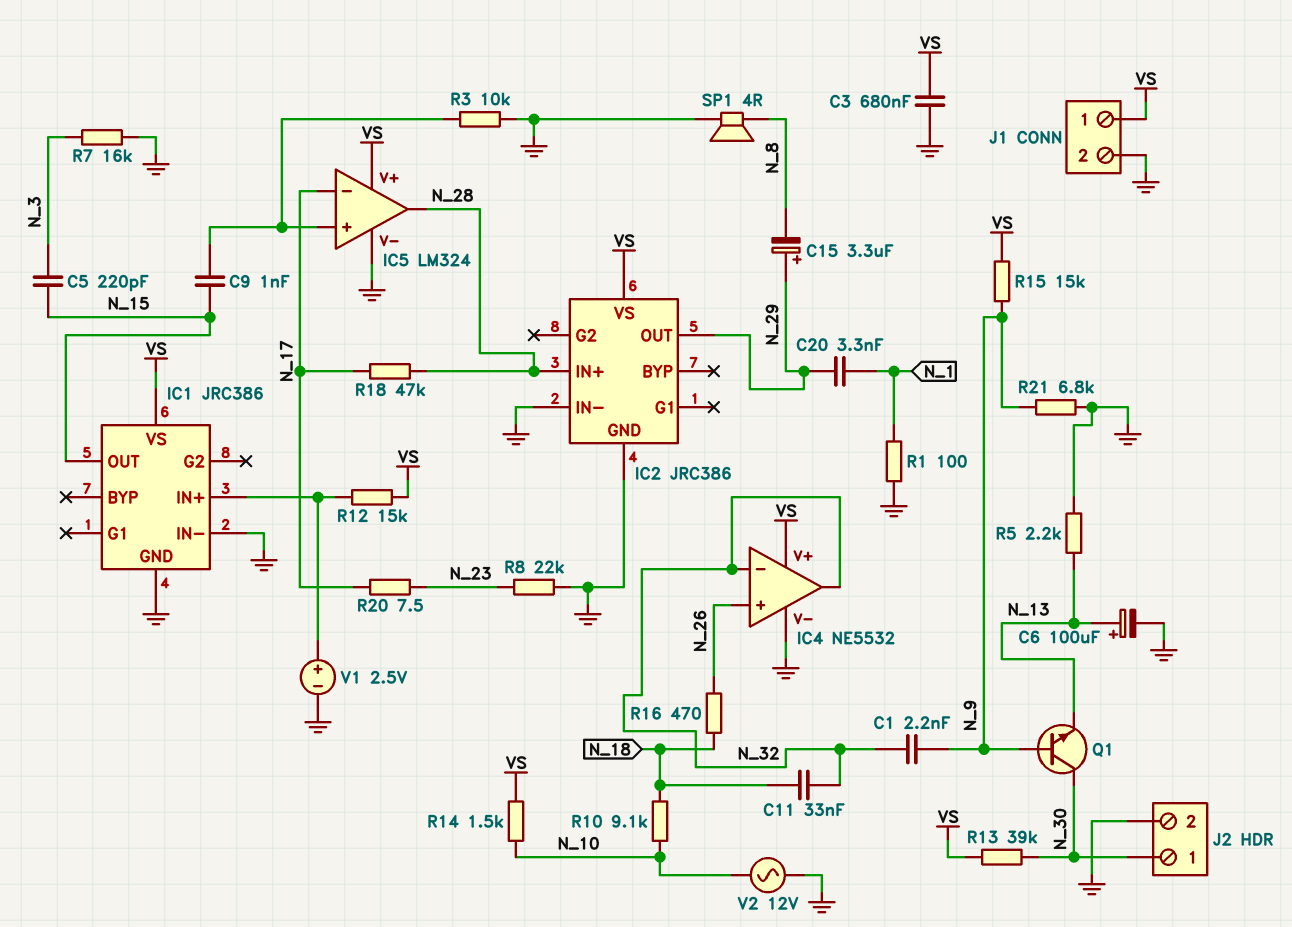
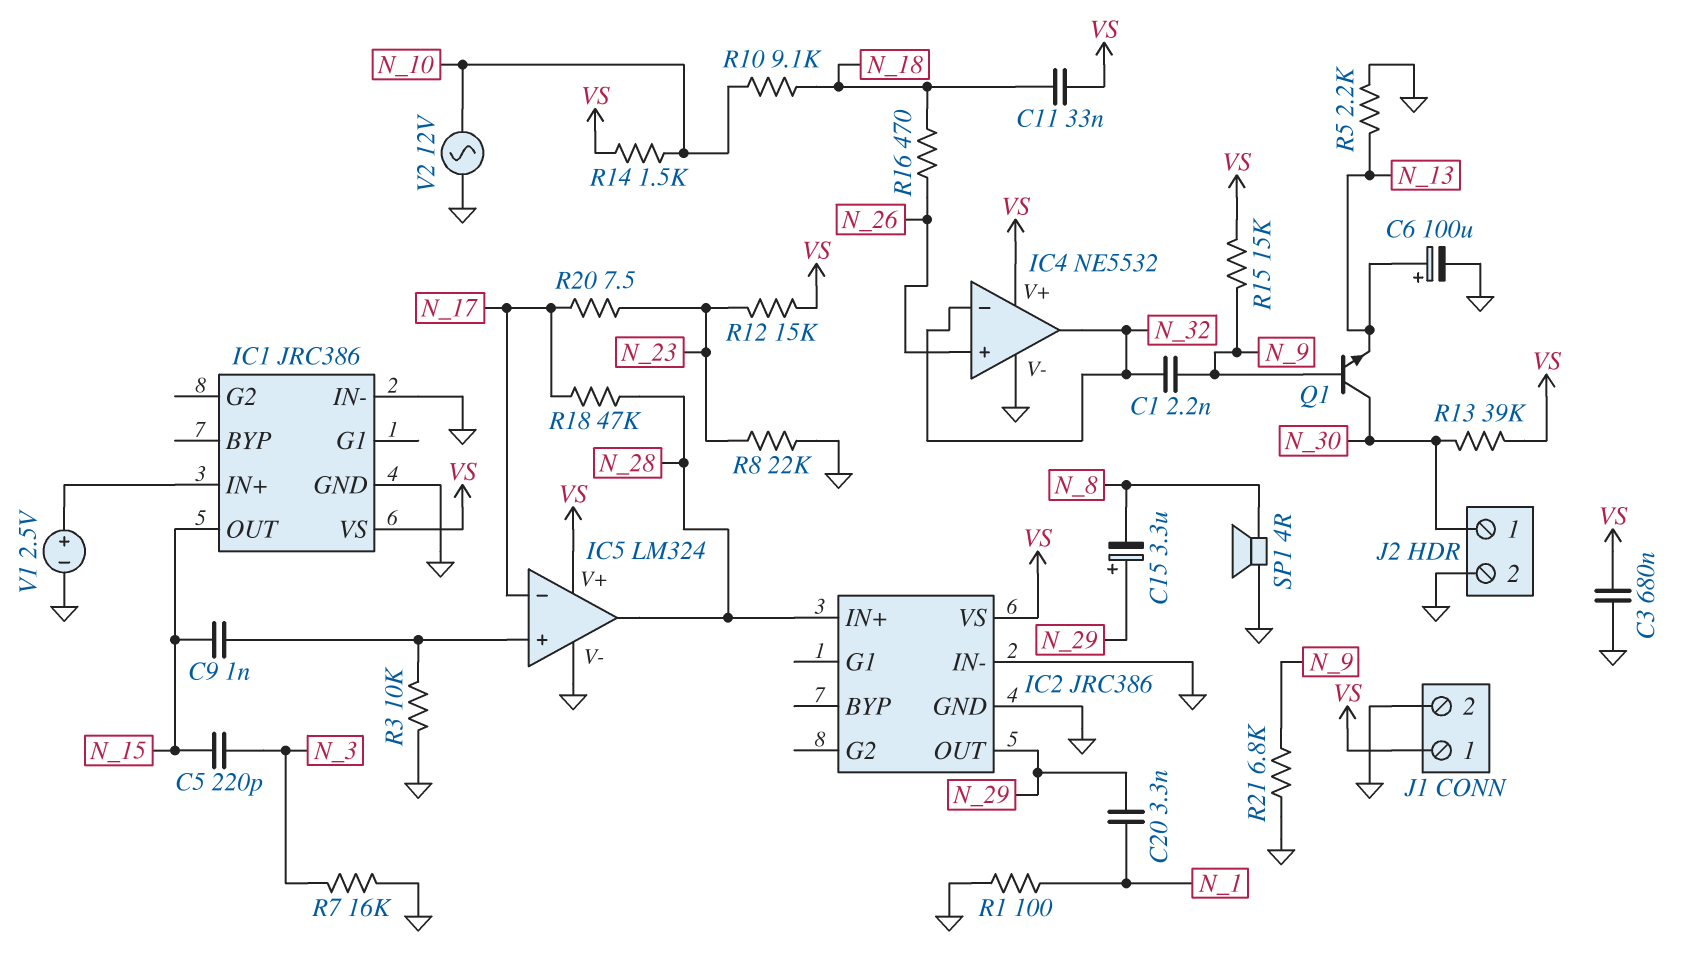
C11: 33nF (N_18, N_32) -> 33nF (N_18, VS)
R12: 15k (IC1/IN+, VS) -> 15k (N_23, VS)

